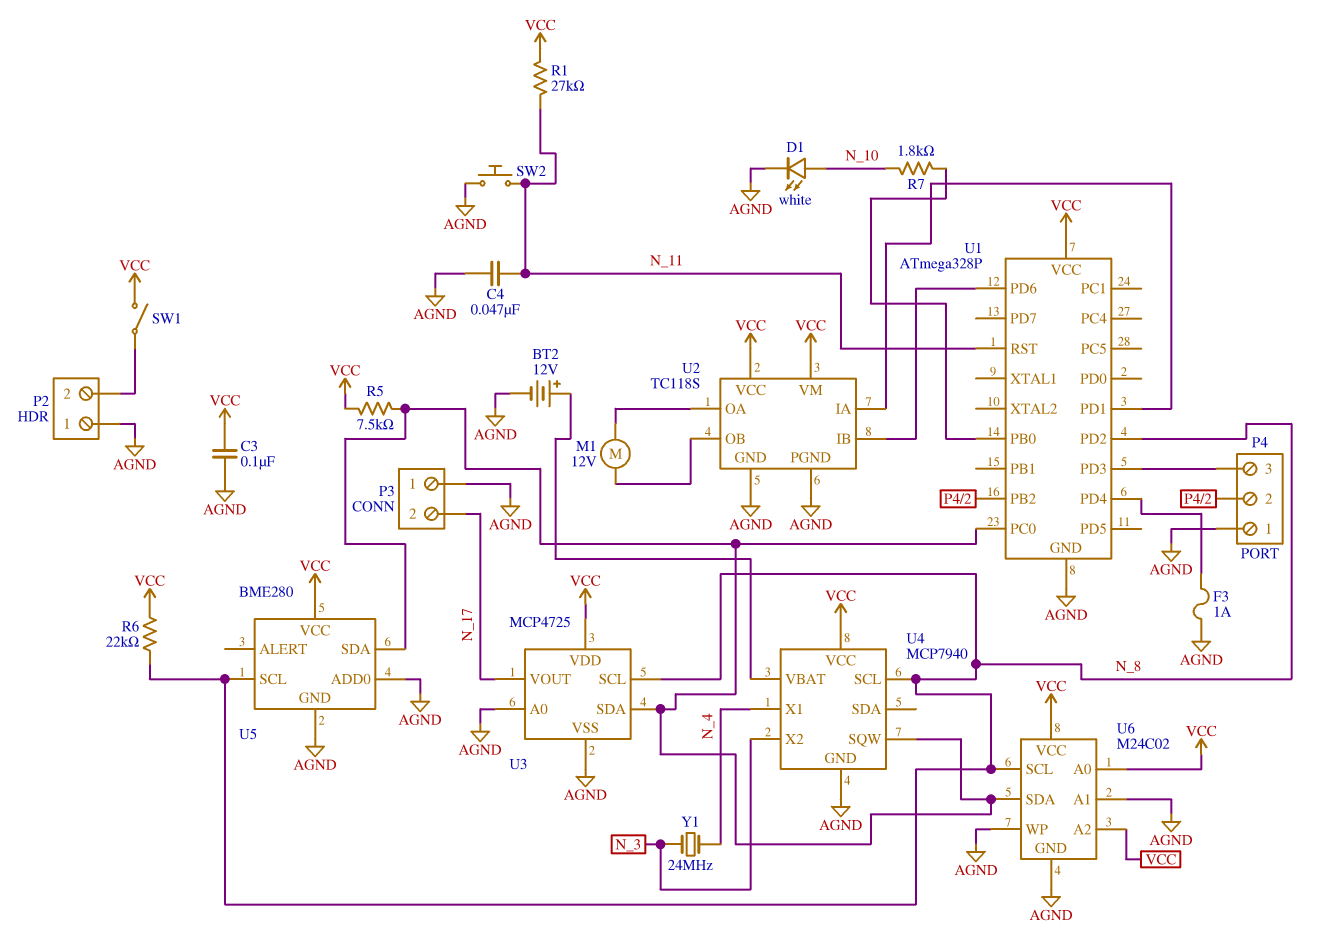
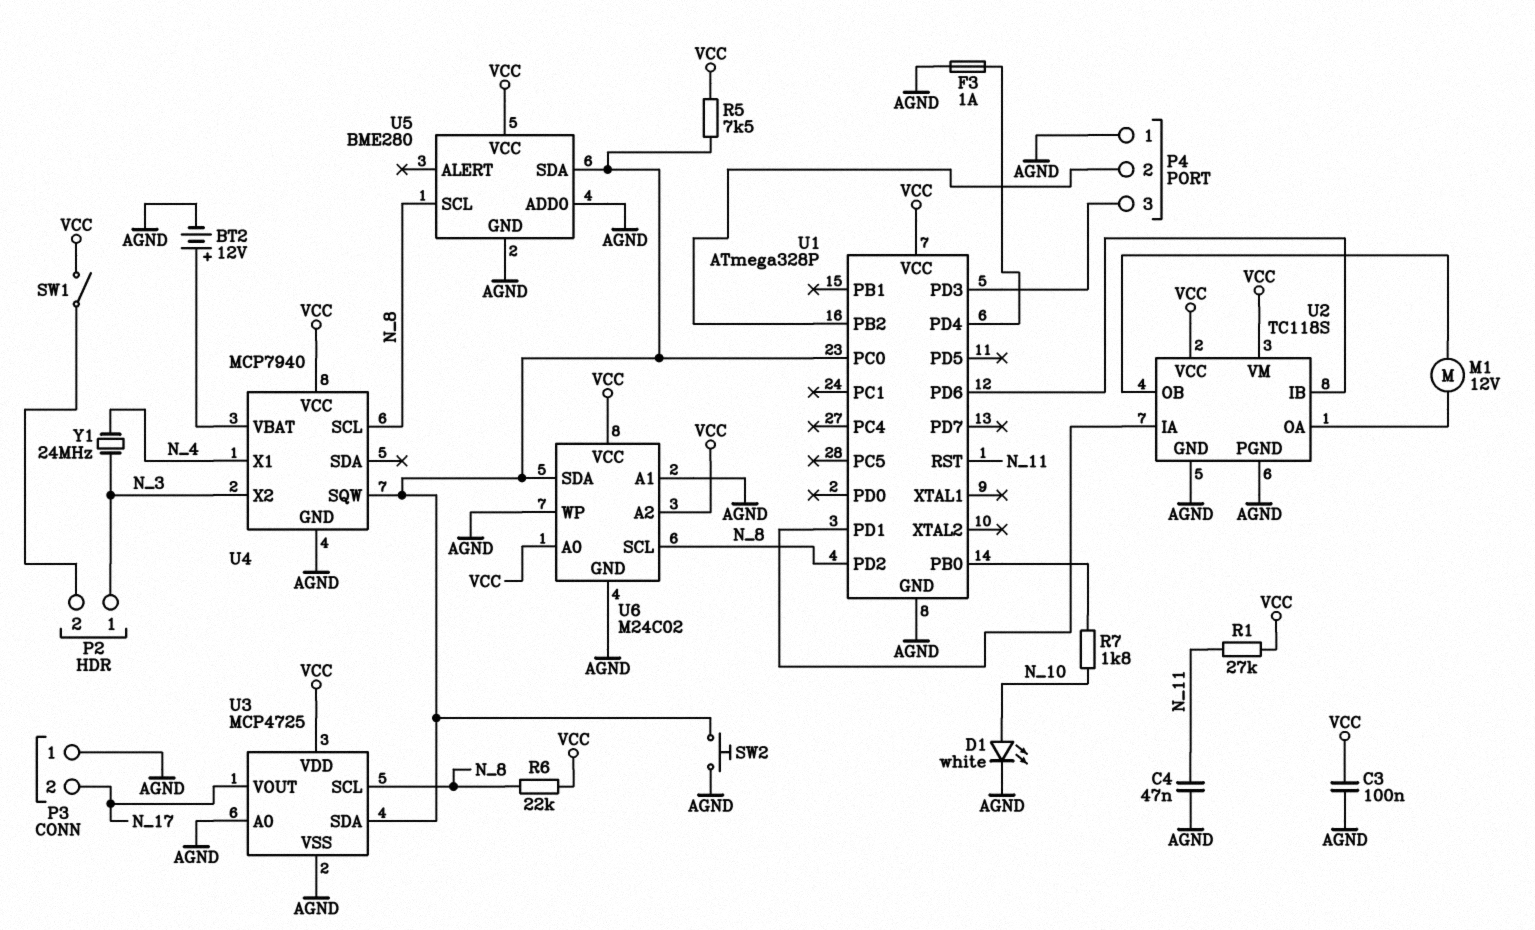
P2 pin 1: AGND -> N_3
SW2: button (AGND, N_11) -> button (AGND, U1/PC0)

